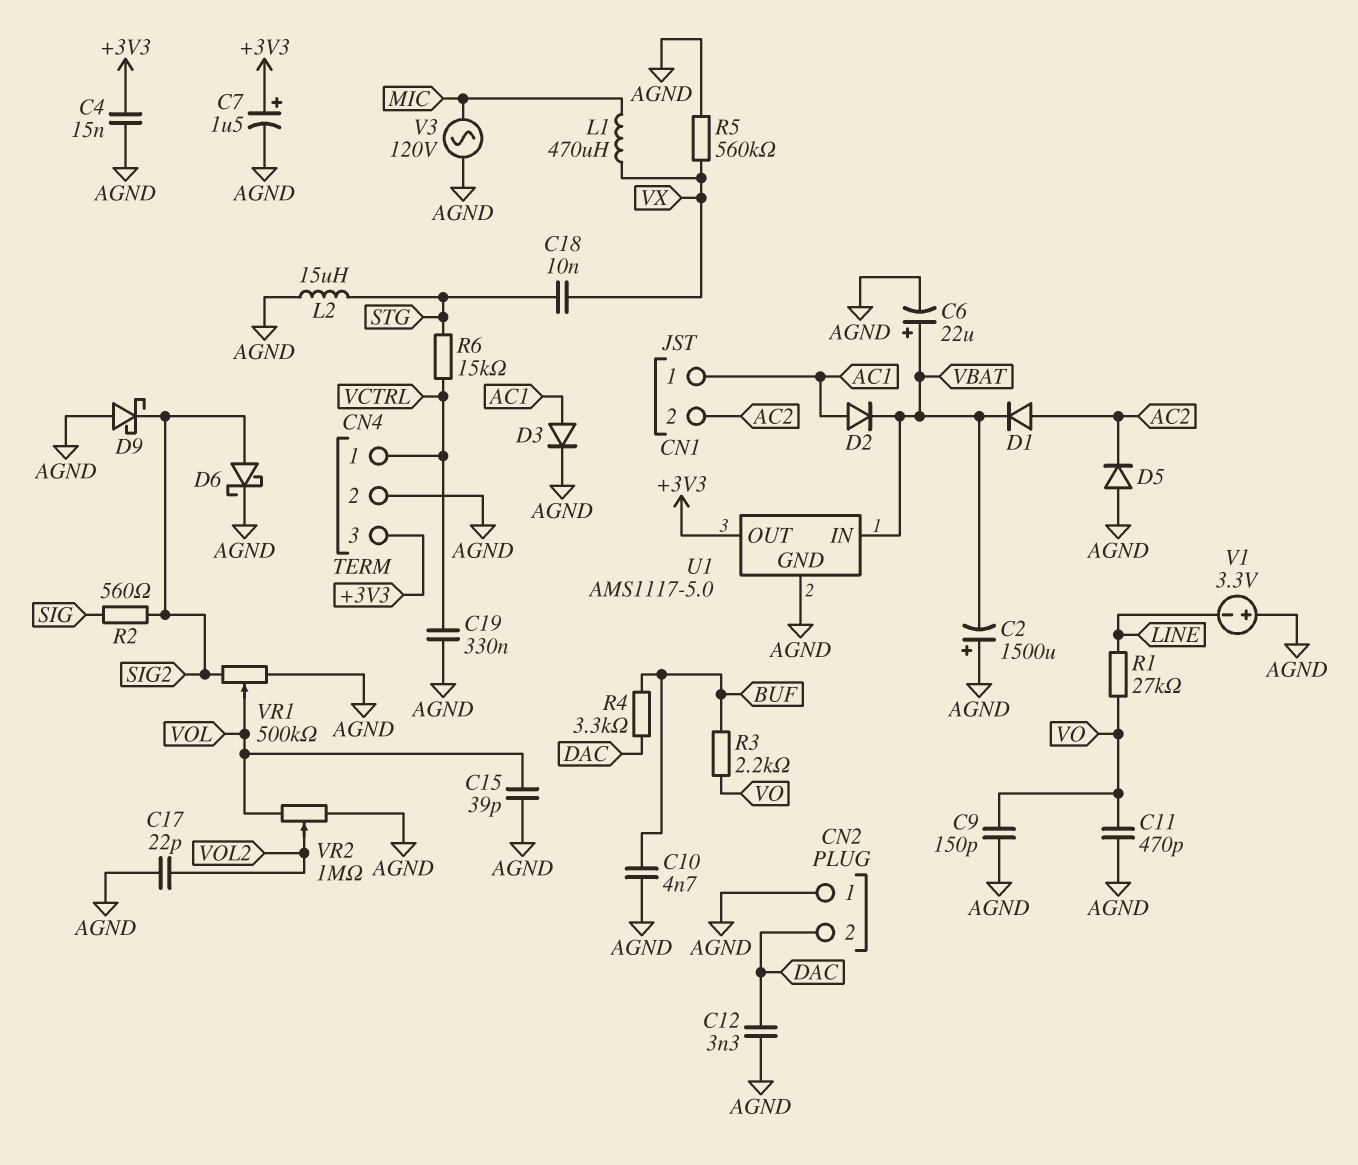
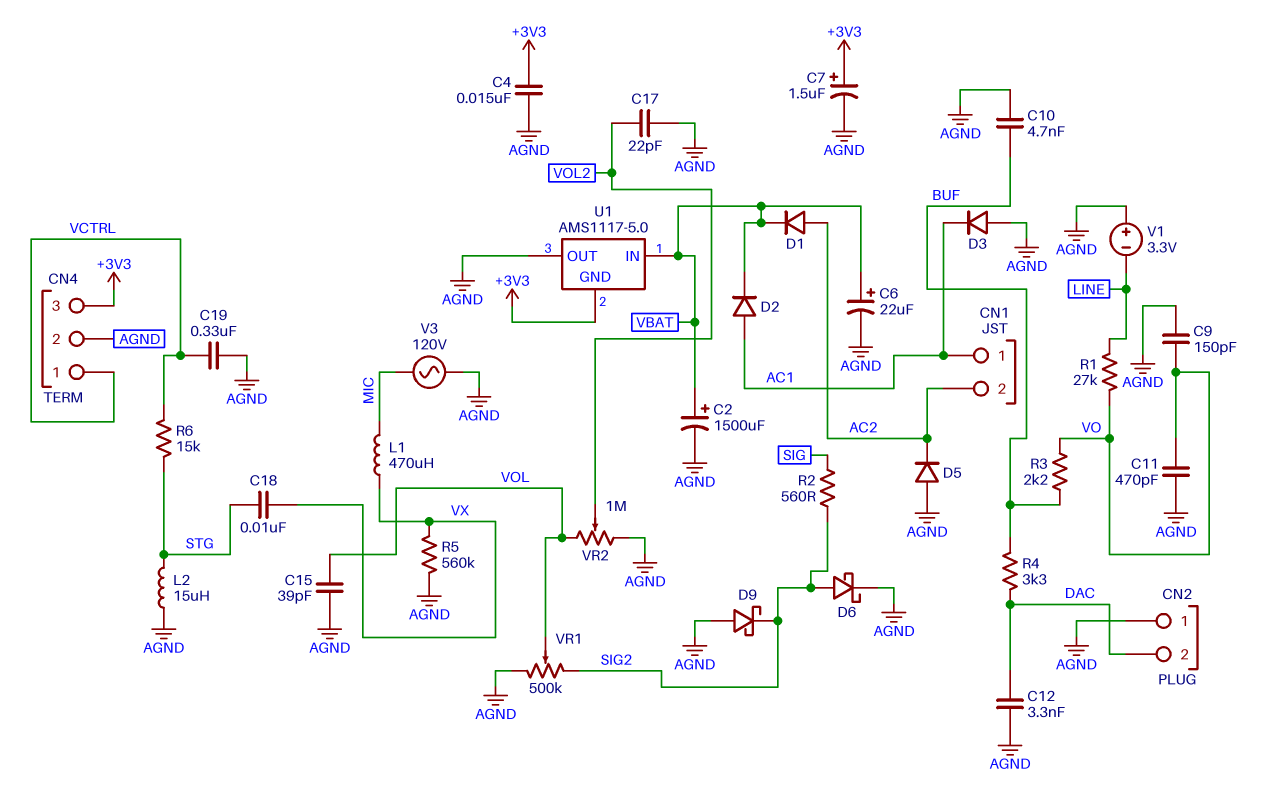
C2: 1500uF (plus AGND, minus VBAT) -> 1500uF (plus VBAT, minus AGND)
D3: diode (A AC1, K AGND) -> diode (A AGND, K AC1)
U1 pin GND: AGND -> +3V3
U1 pin OUT: +3V3 -> AGND

